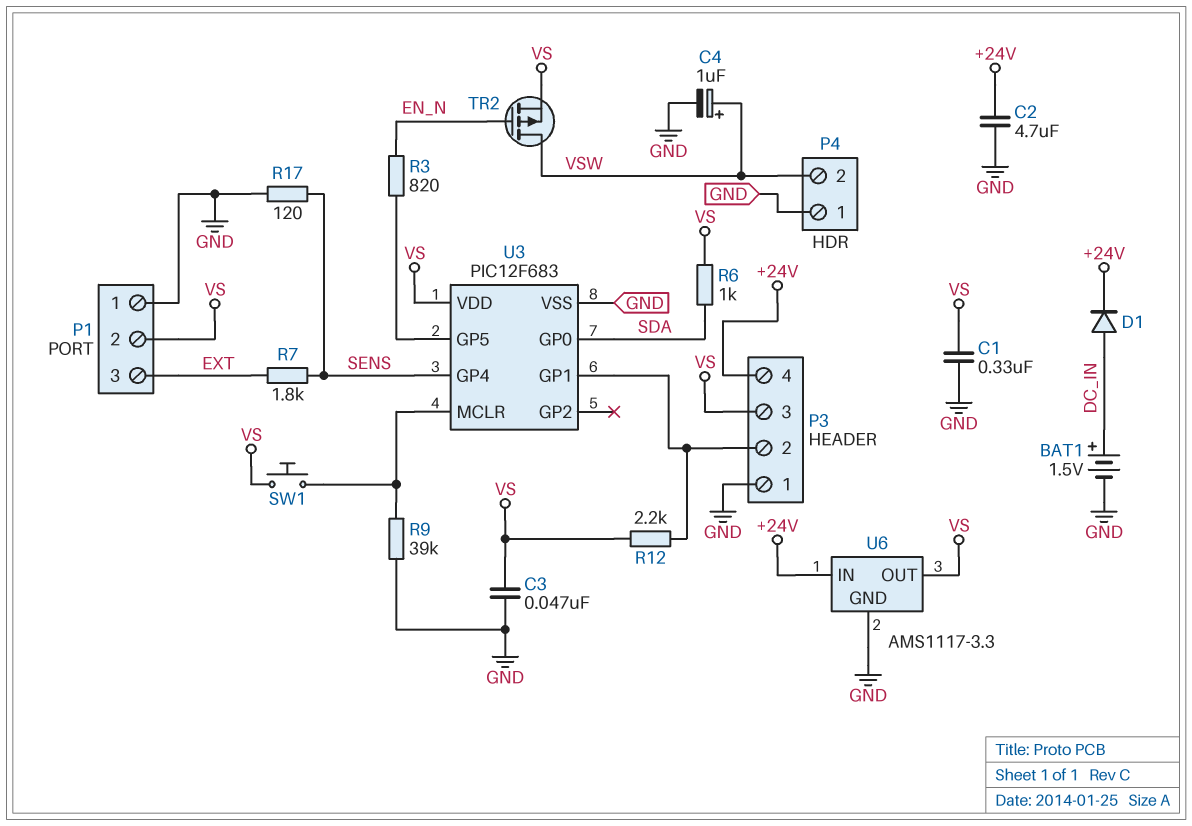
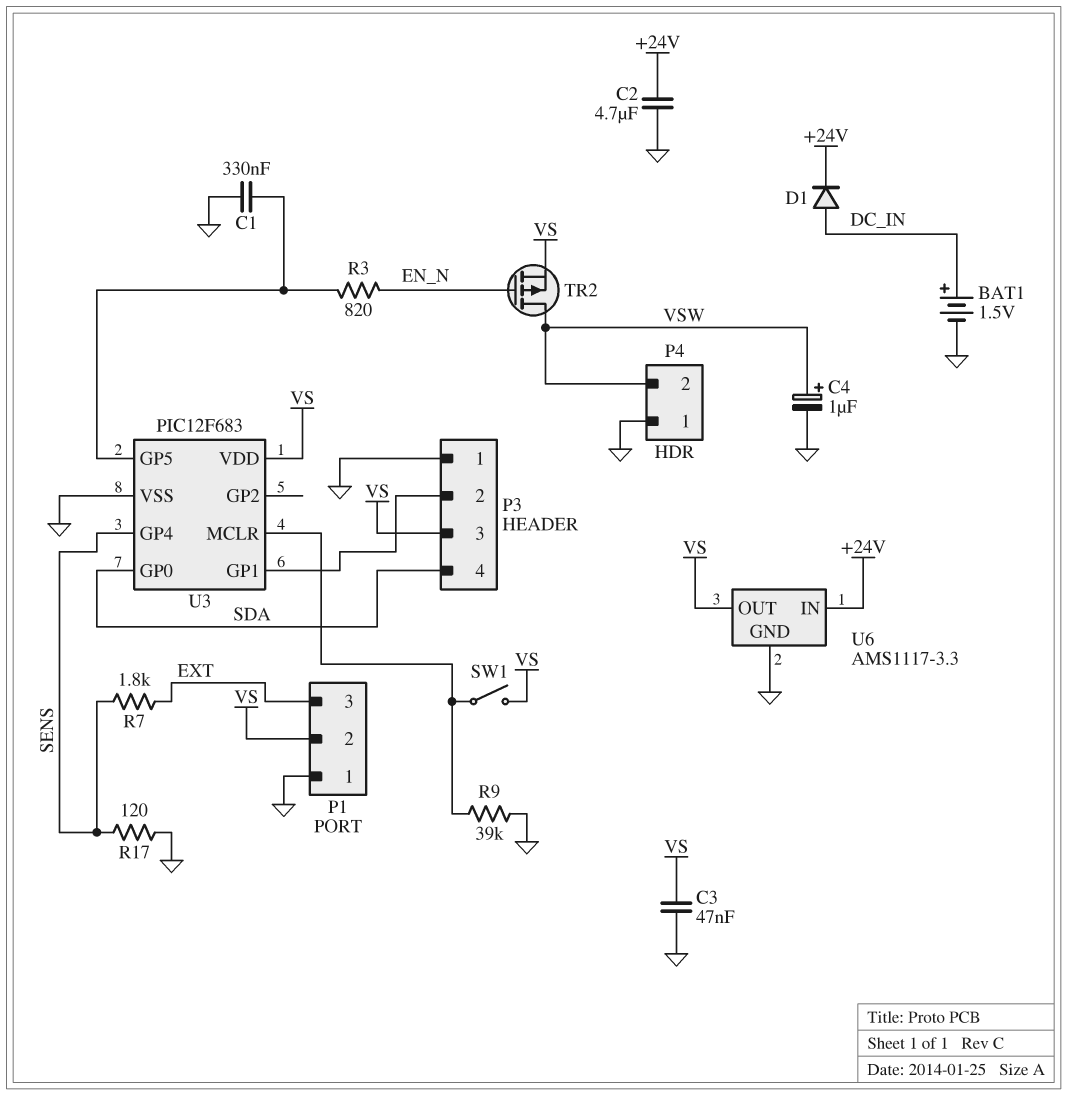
C1: 330nF (GND, VS) -> 330nF (GND, U3/GP5)
P3 pin 4: +24V -> SDA
R6: 1k (SDA, VS) -> none
R12: 2.2k (P3/2, VS) -> none
SW1: button (U3/MCLR, VS) -> switch (U3/MCLR, VS)

